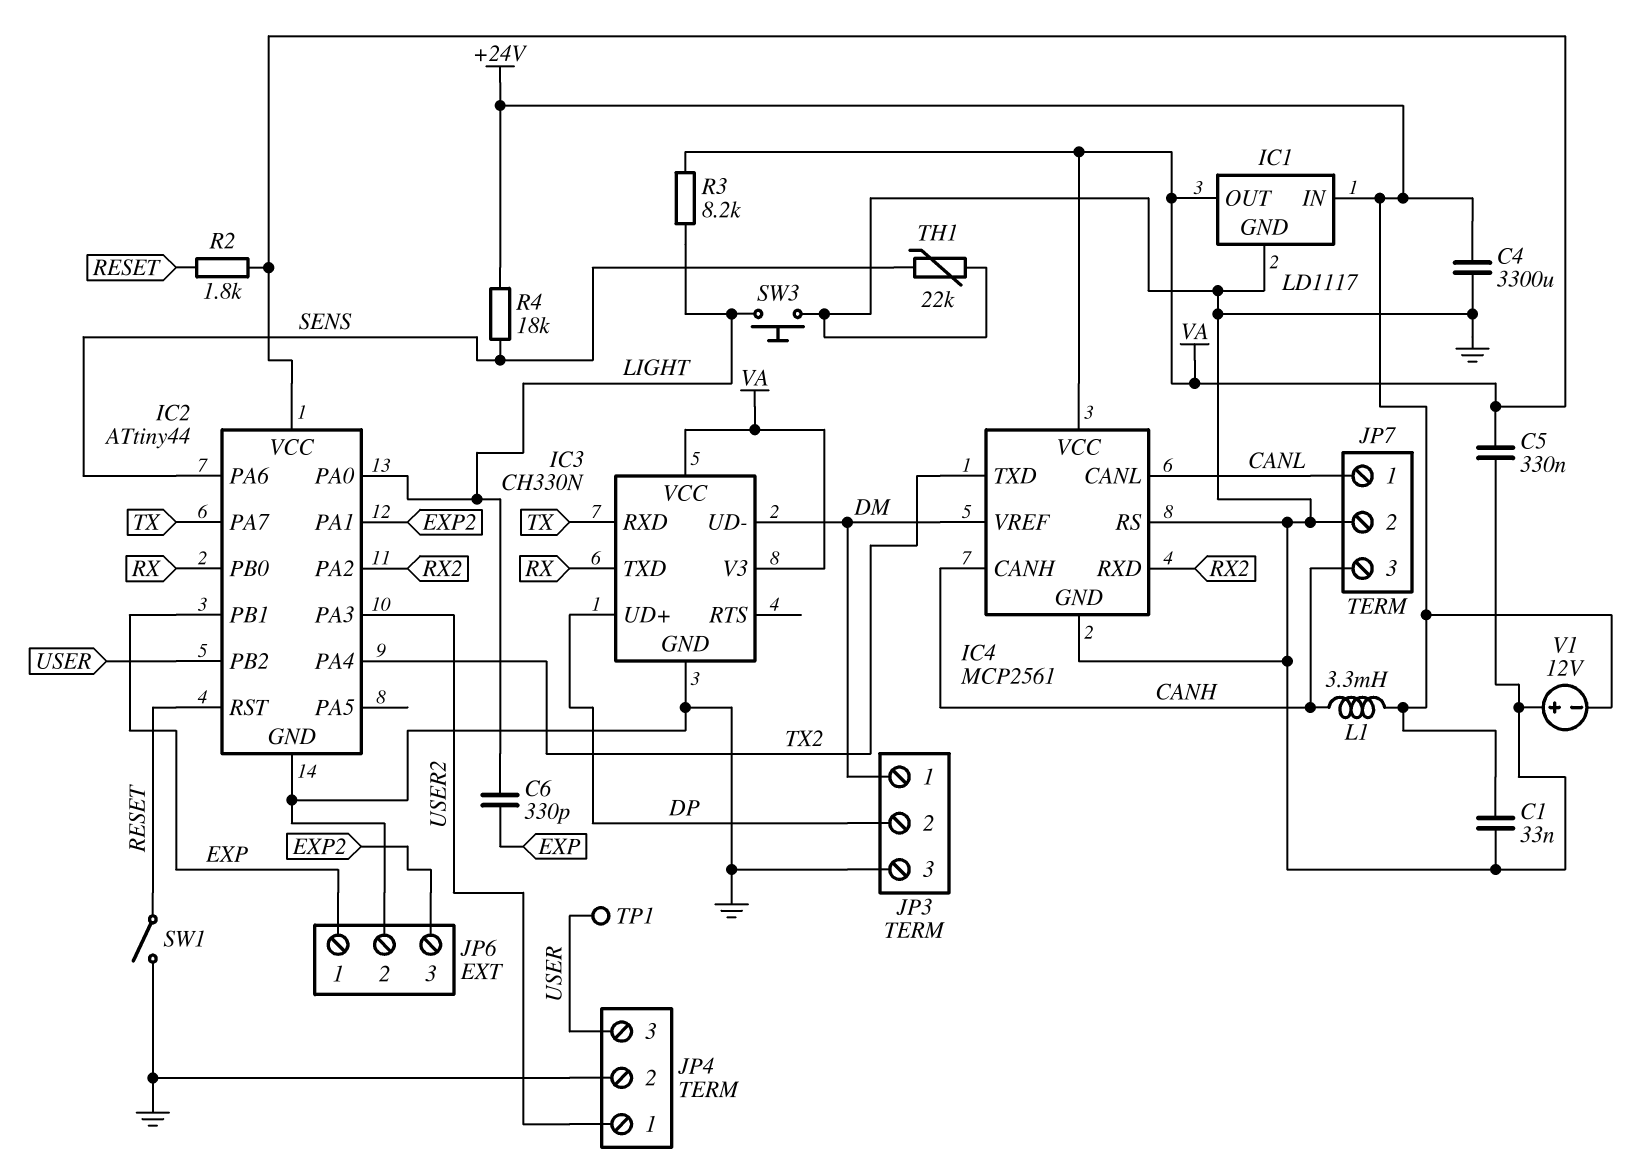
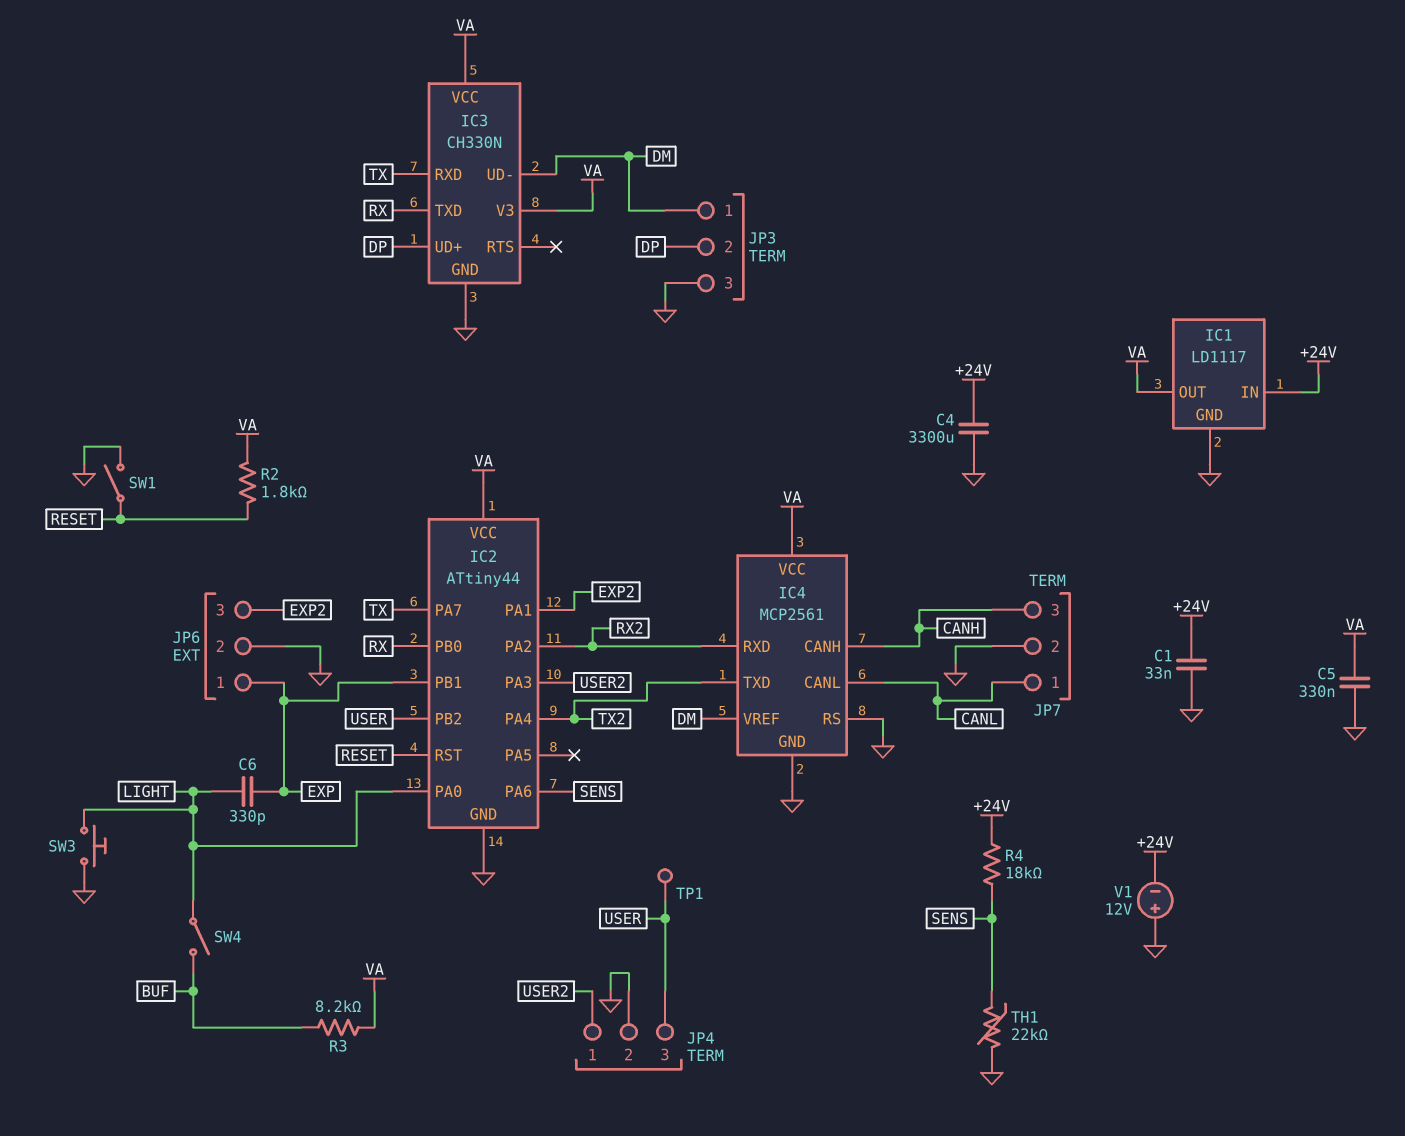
L1: 3.3mH (+24V, CANH) -> none
R3: 8.2k (LIGHT, VA) -> 8.2k (BUF, VA)
SW4: none -> switch (BUF, LIGHT)

